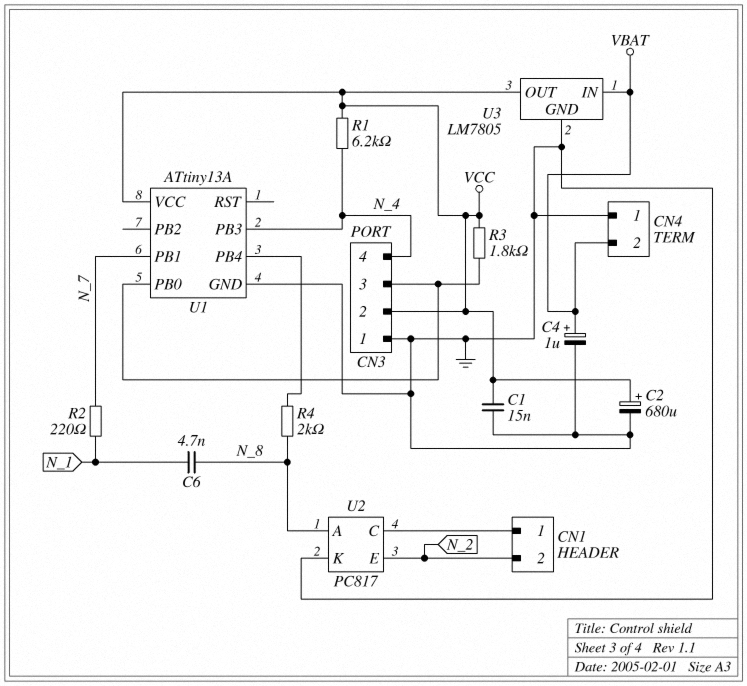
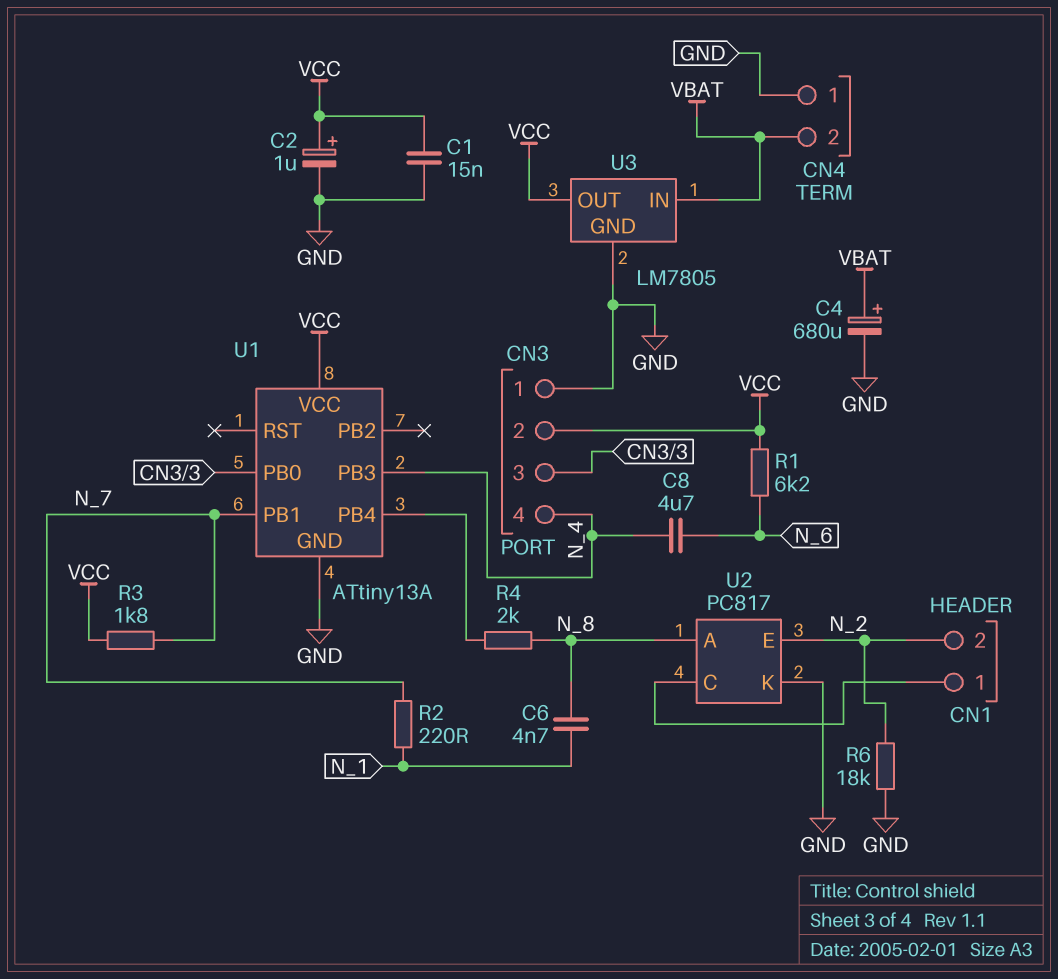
C2: 680uF (plus VCC, minus GND) -> 1uF (plus VCC, minus GND)
C4: 1uF (plus VBAT, minus GND) -> 680uF (plus VBAT, minus GND)
C8: none -> 4.7uF (N_4, N_6)
R1: 6.2k (N_4, VCC) -> 6.2k (N_6, VCC)
R3: 1.8k (CN3/3, VCC) -> 1.8k (N_7, VCC)
R6: none -> 18k (GND, N_2)

